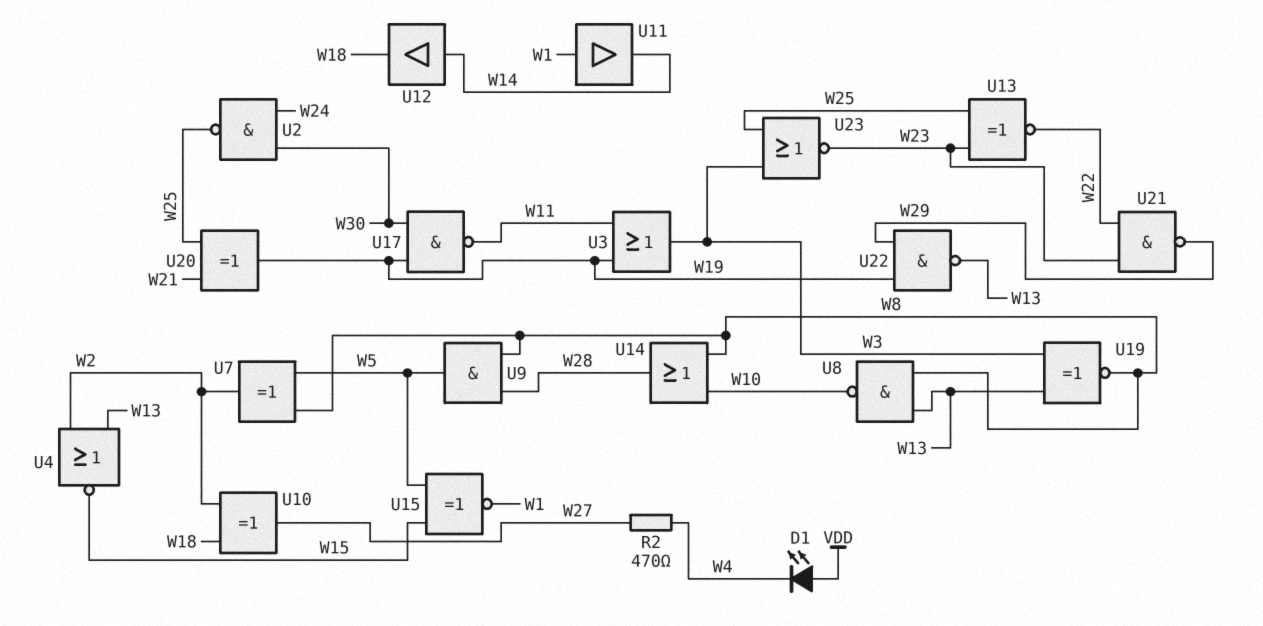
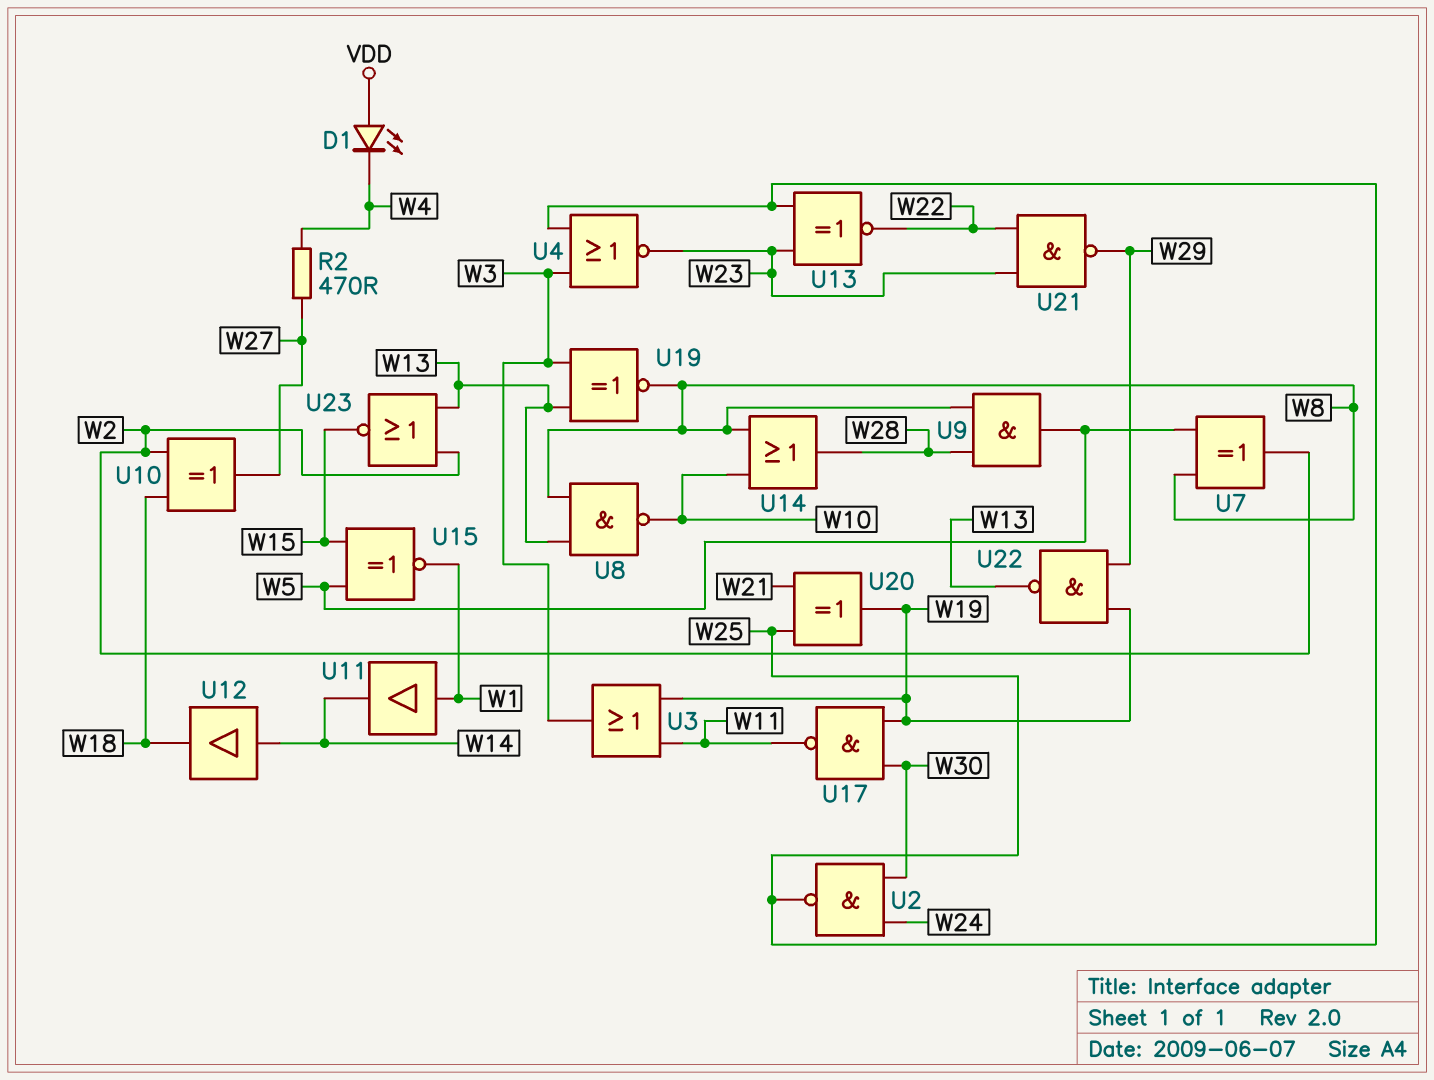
U4: NOR (in W2, in W13, out W15) -> NOR (in W3, in W25, out W23)
U23: NOR (in W3, in W25, out W23) -> NOR (in W2, in W13, out W15)

